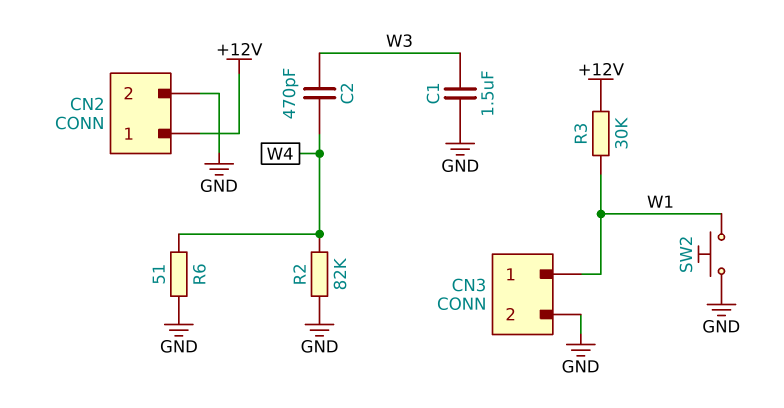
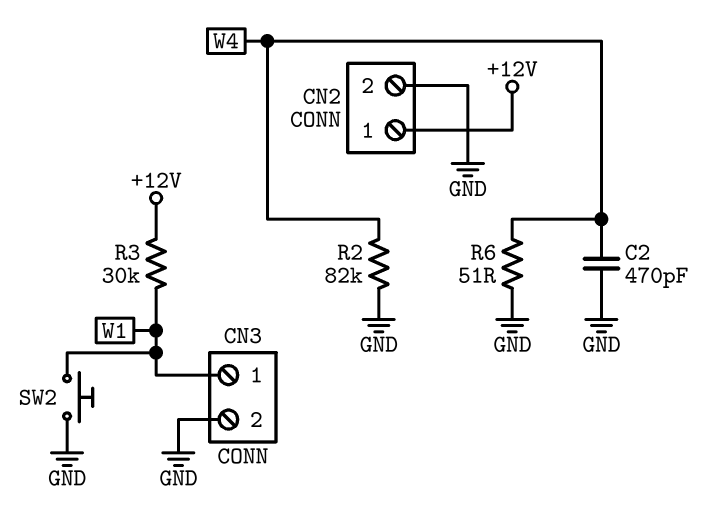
C1: 1.5uF (GND, W3) -> none
C2: 470pF (W3, W4) -> 470pF (GND, W4)

